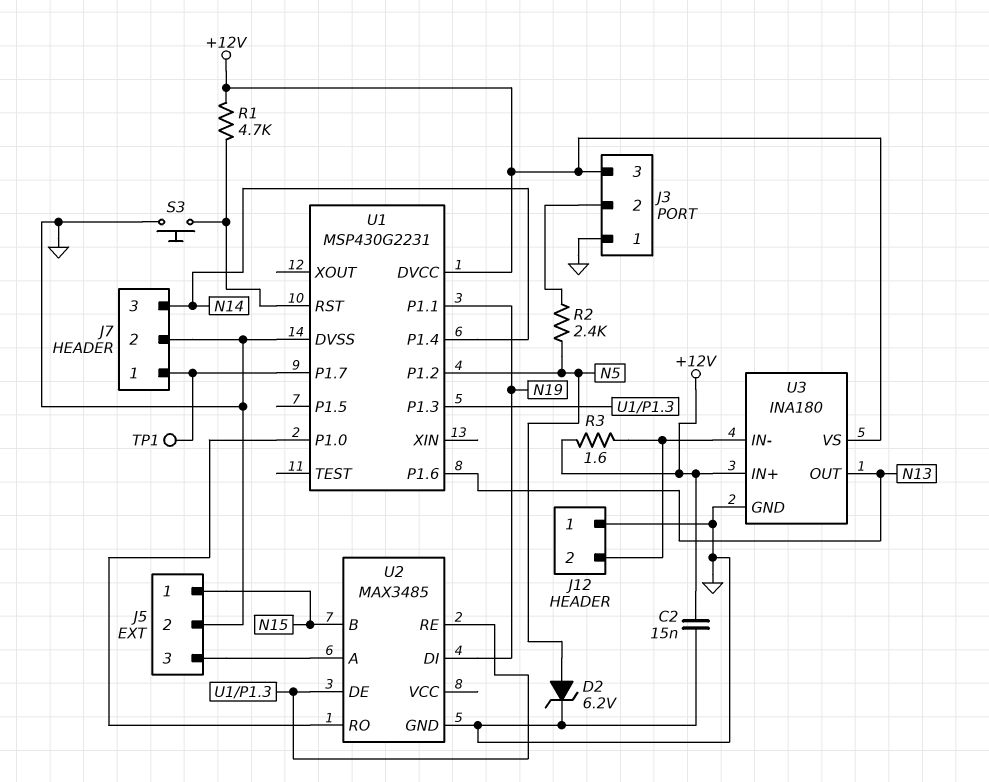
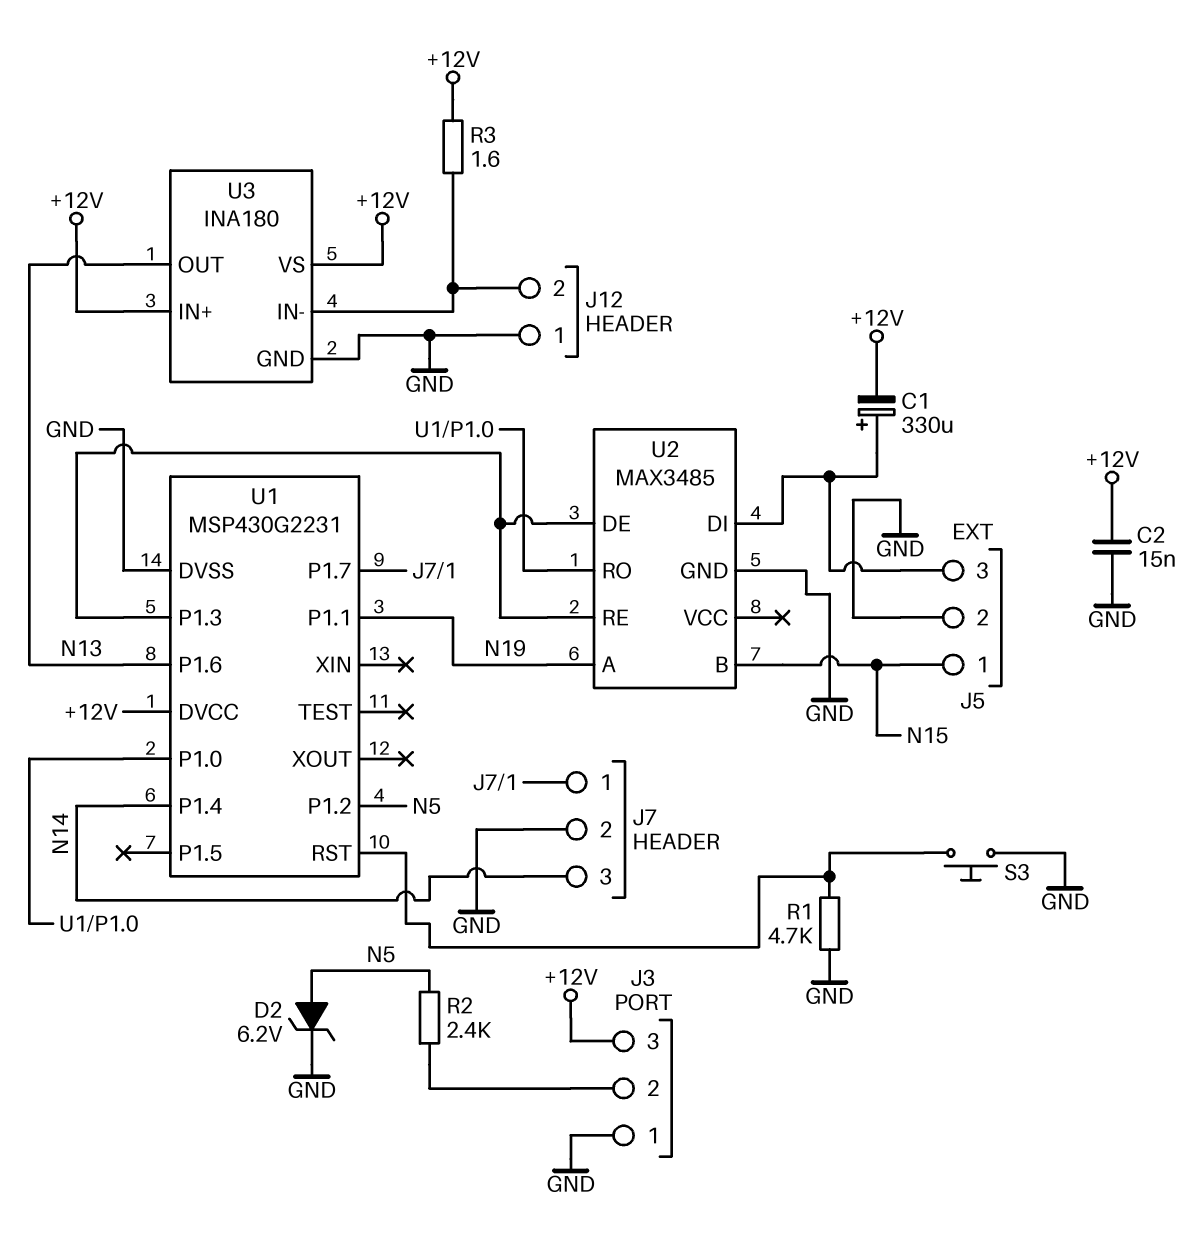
C1: none -> 330uF (plus J5/3, minus +12V)
R1: 4.7k (+12V, U1/RST) -> 4.7k (GND, U1/RST)
TP1: test point (J7/1) -> none
U2 pin A: J5/3 -> N19
U2 pin DI: N19 -> J5/3

